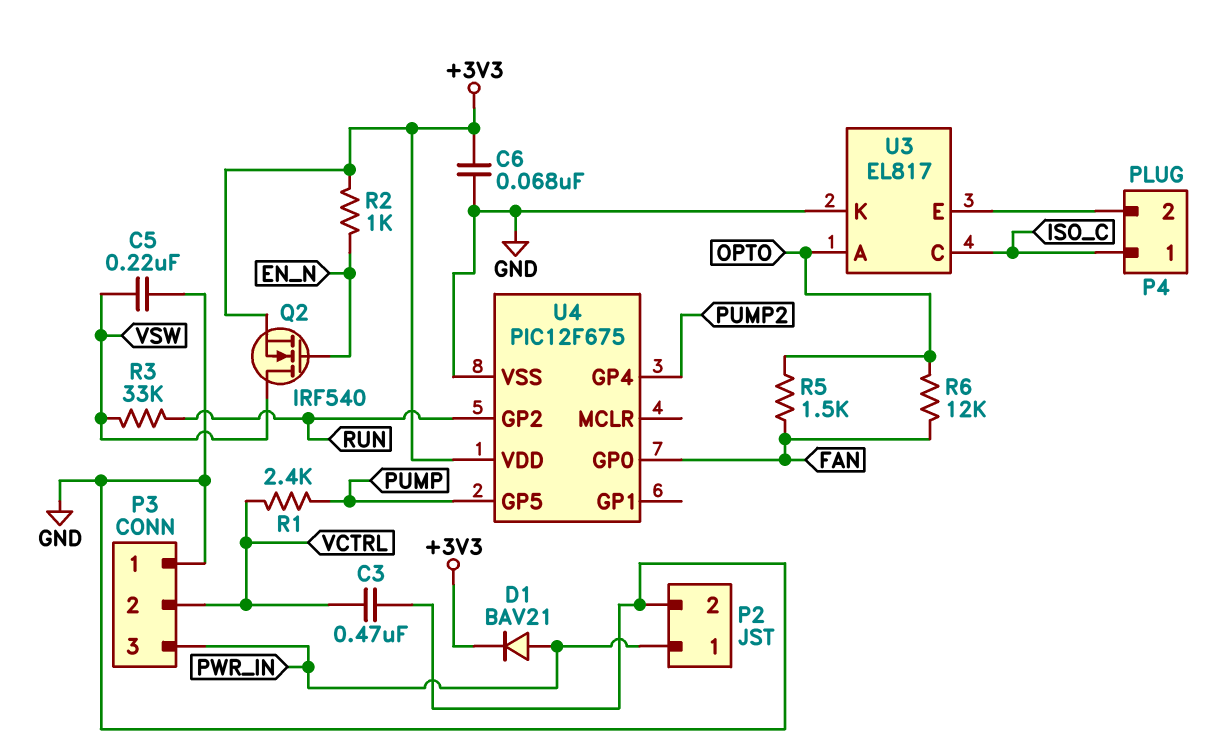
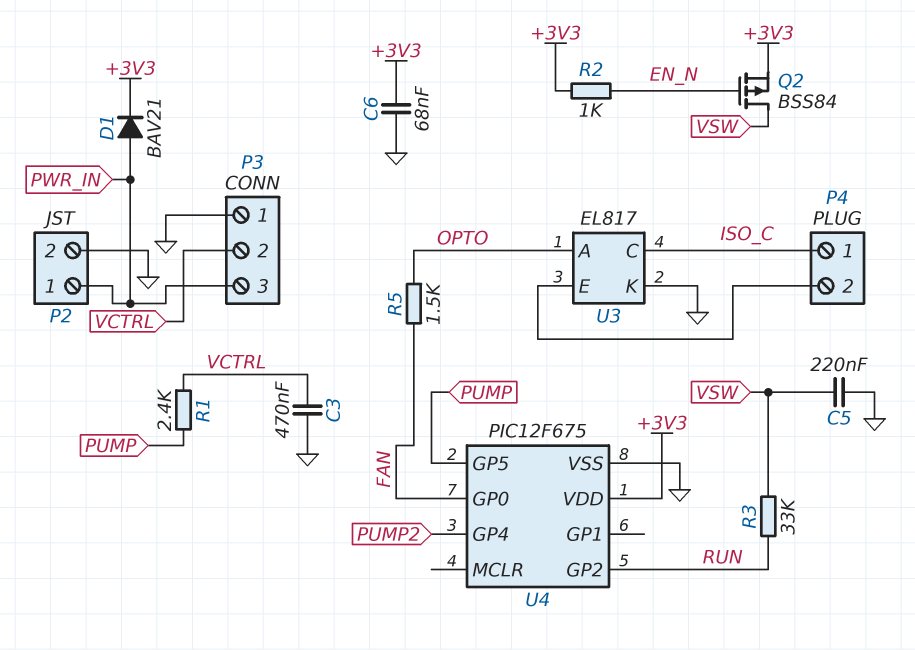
Q2: NMOS IRF540 (G EN_N, D VSW, S +3V3) -> PMOS BSS84 (G EN_N, D VSW, S +3V3)
R6: 12k (FAN, OPTO) -> none

